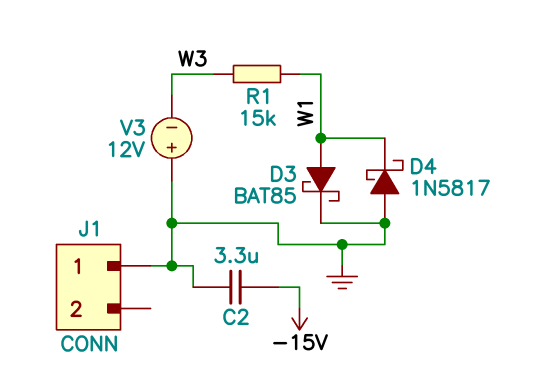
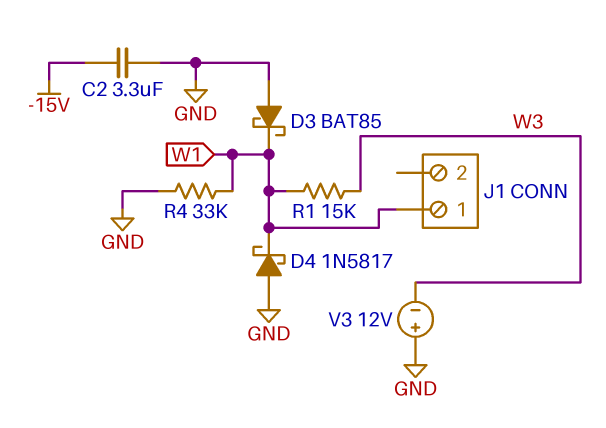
D3: schottky BAT85 (A W1, K GND) -> schottky BAT85 (A GND, K W1)
J1 pin 1: GND -> W1
R4: none -> 33k (GND, W1)

